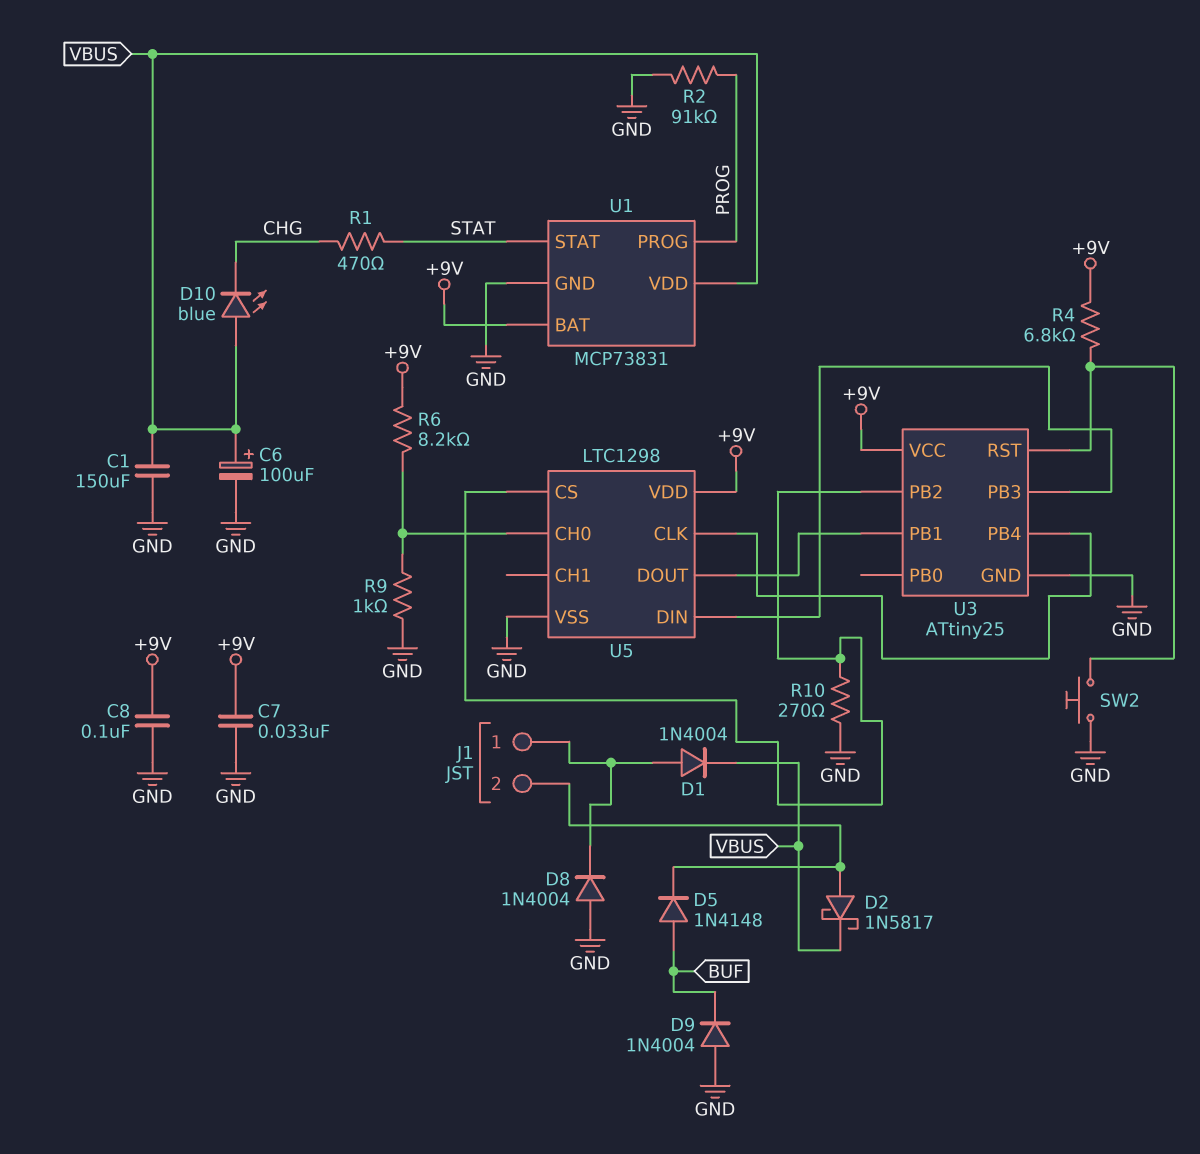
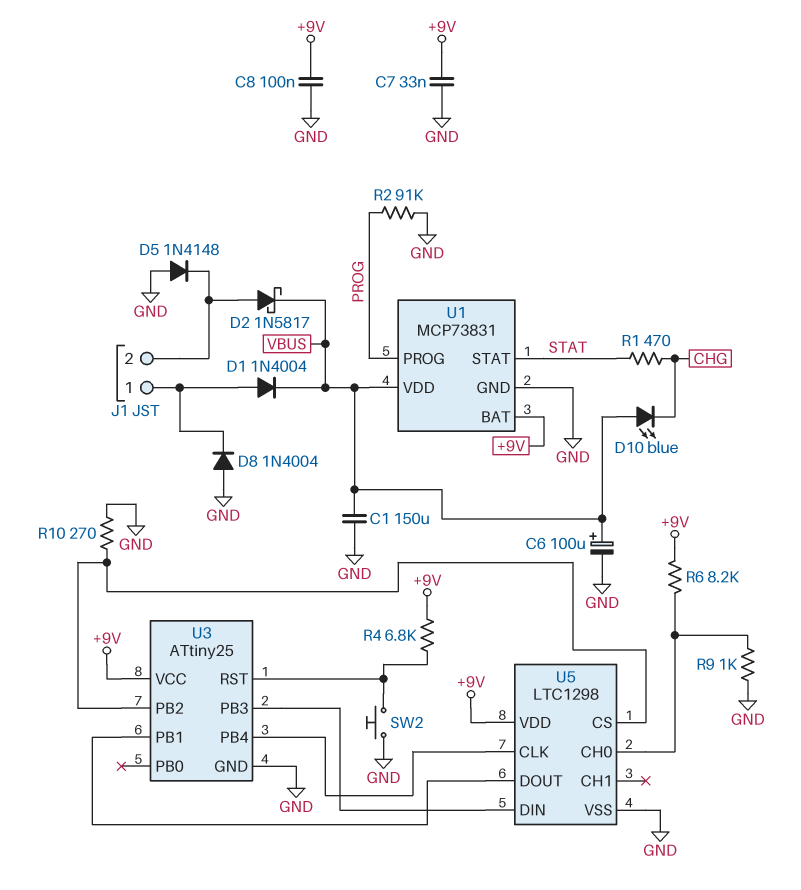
D5: diode 1N4148 (A BUF, K J1/2) -> diode 1N4148 (A GND, K J1/2)
D9: diode 1N4004 (A GND, K BUF) -> none

